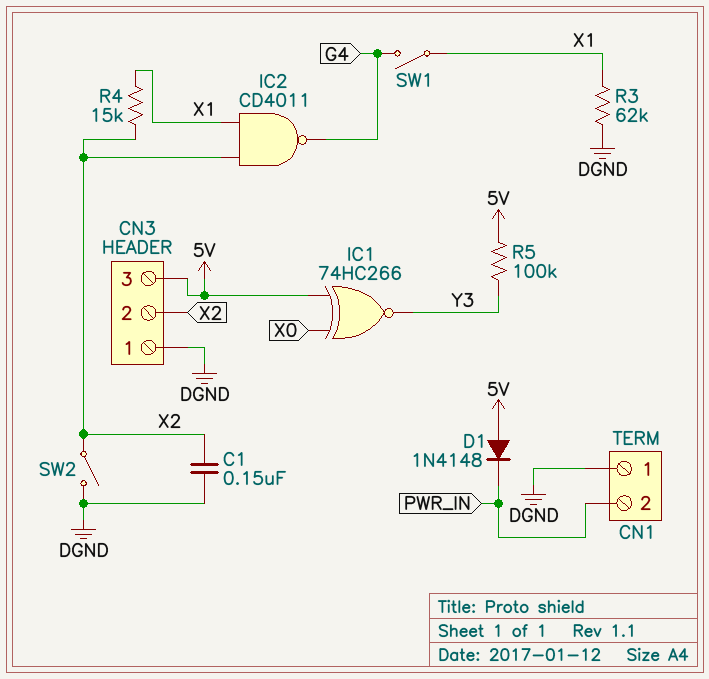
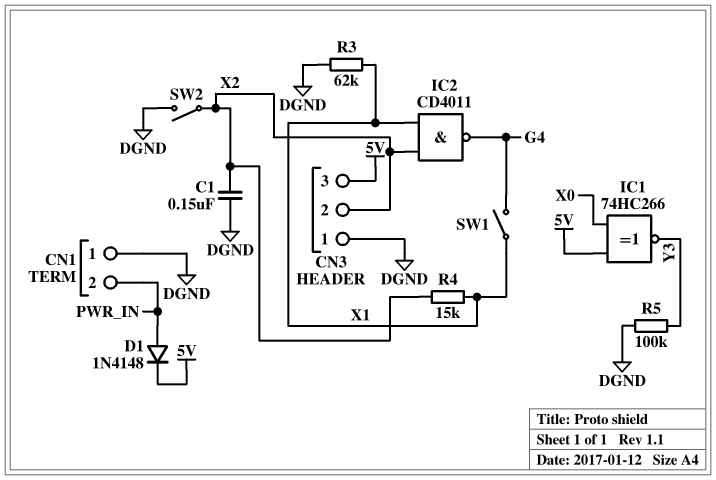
D1: diode 1N4148 (A 5V, K PWR_IN) -> diode 1N4148 (A PWR_IN, K 5V)
R5: 100k (5V, Y3) -> 100k (DGND, Y3)

